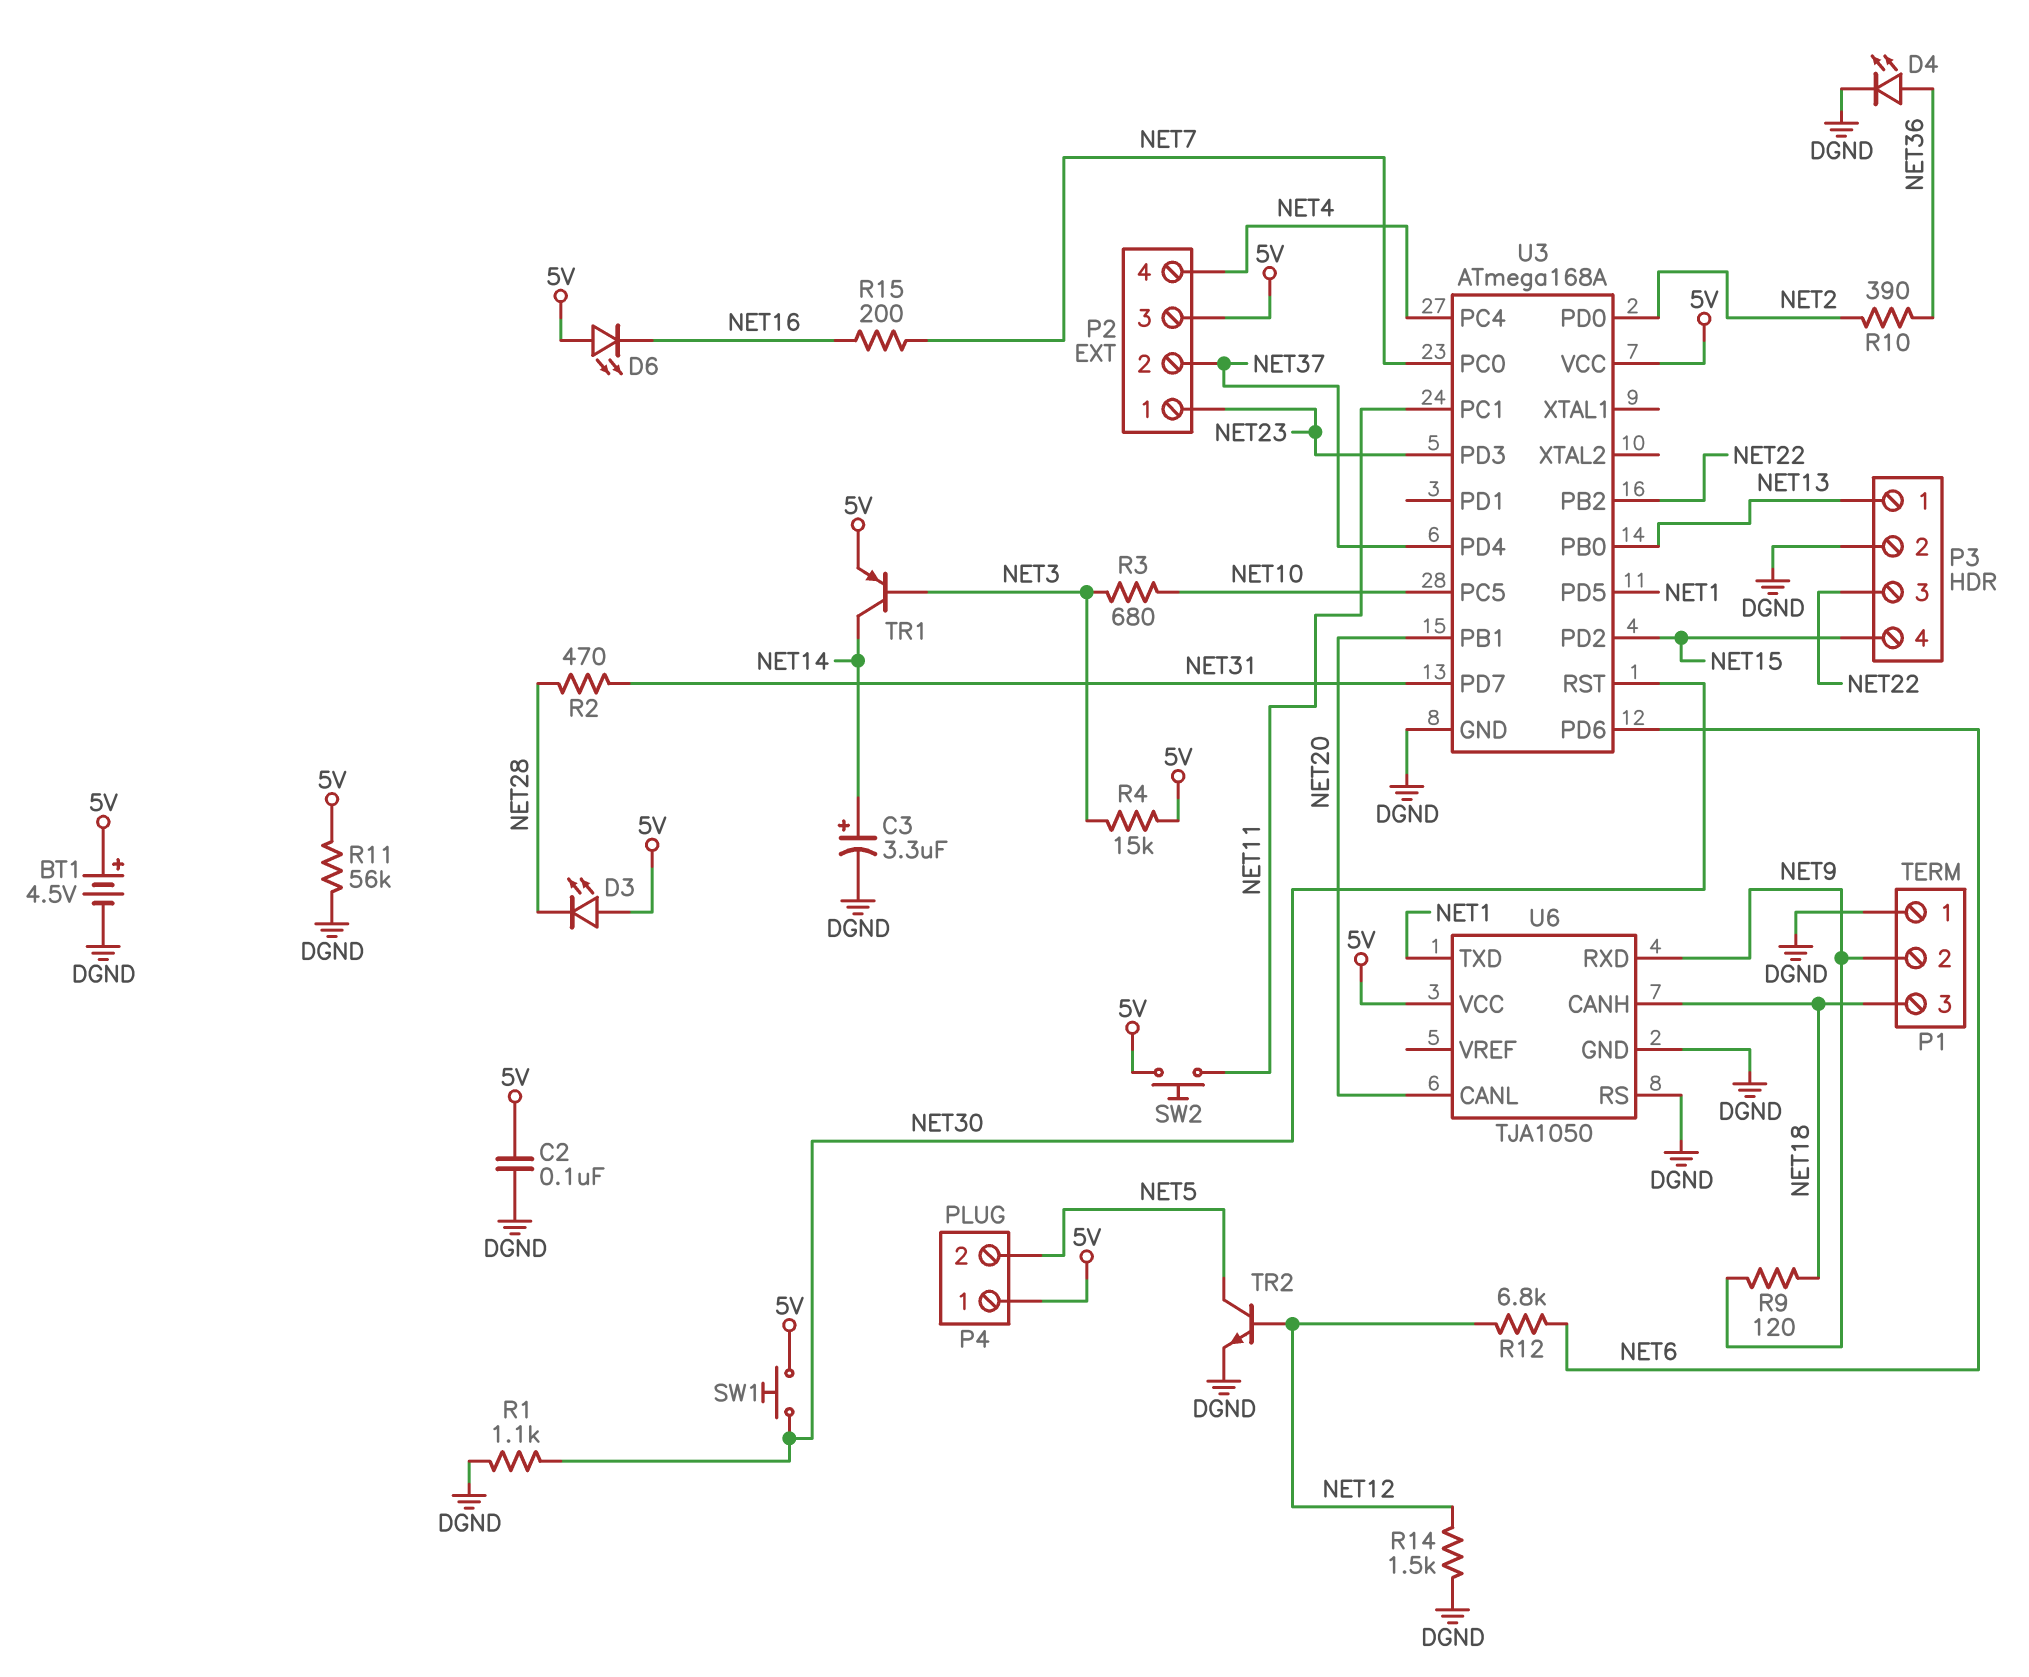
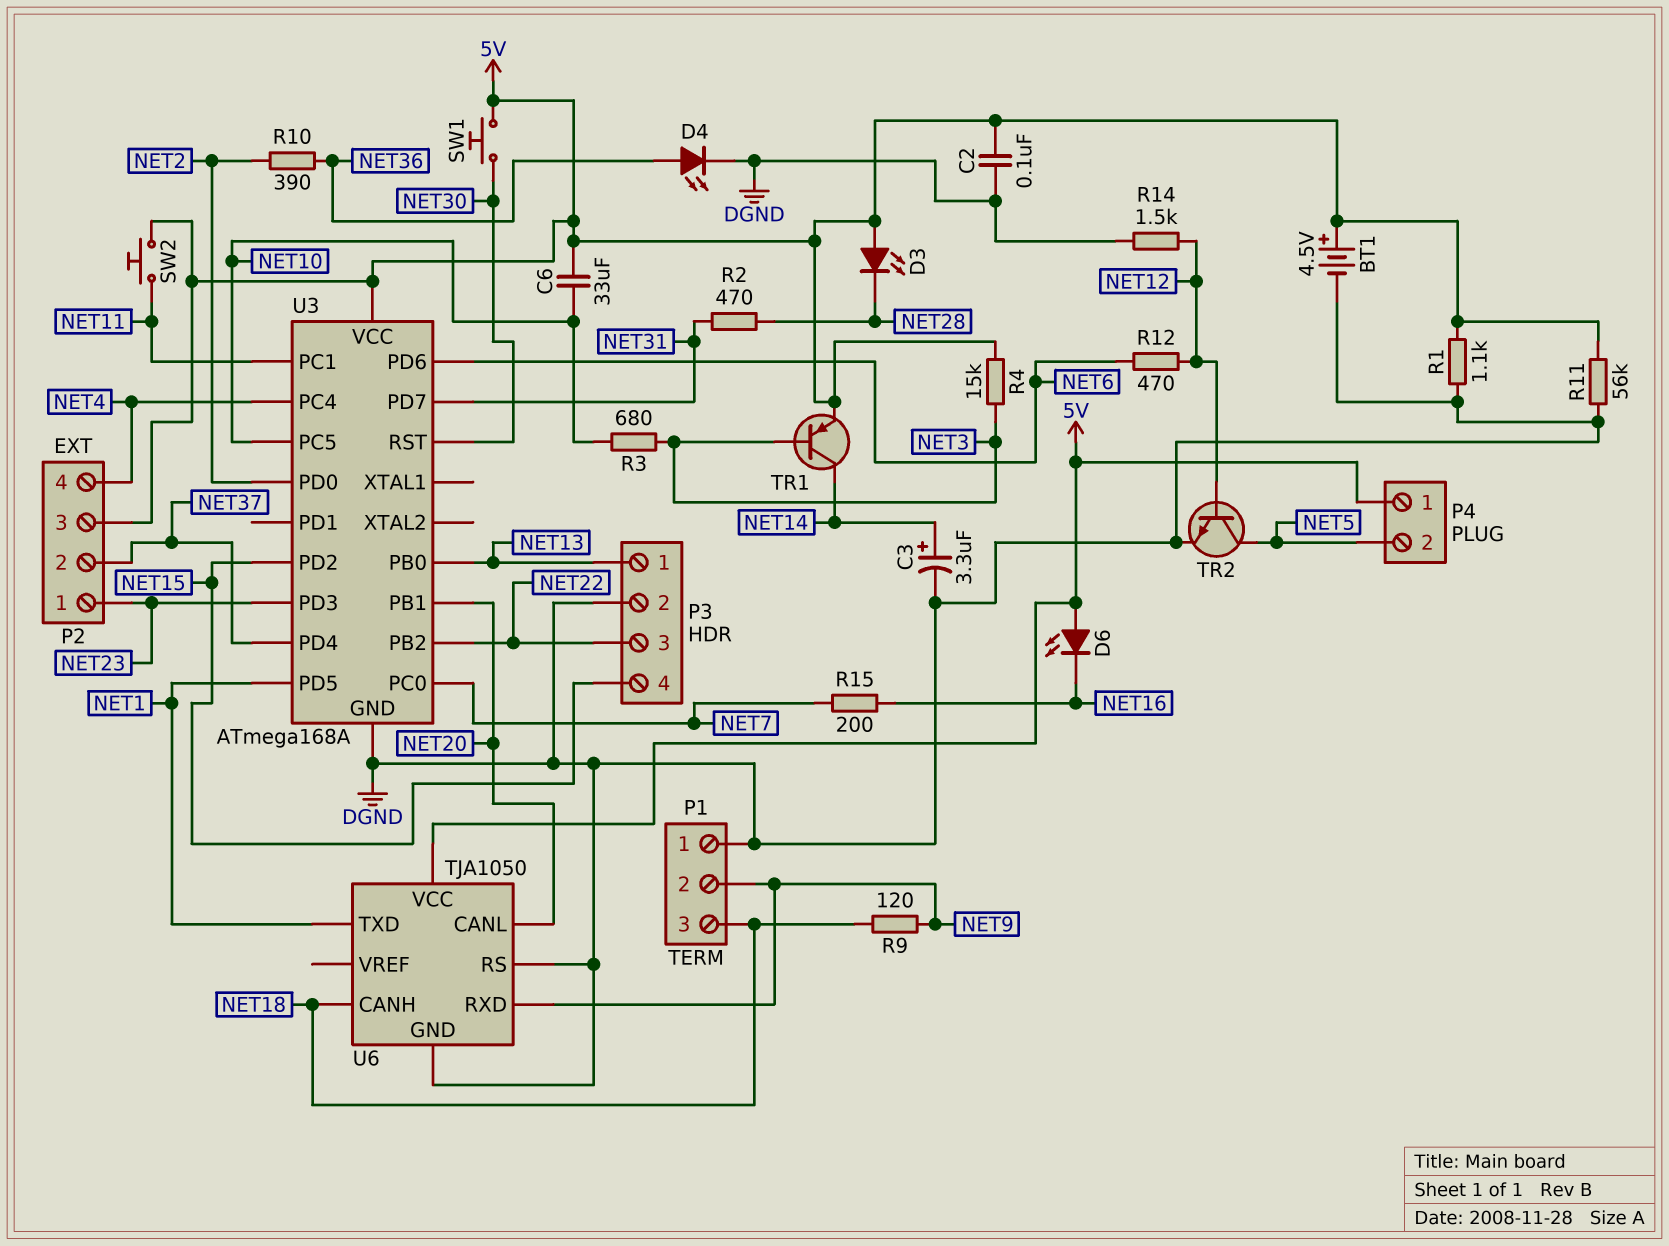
C6: none -> 33uF (5V, NET10)
R1: 1.1k (DGND, NET30) -> 1.1k (5V, DGND)
R12: 6.8k (NET6, NET12) -> 470 (NET6, NET12)

